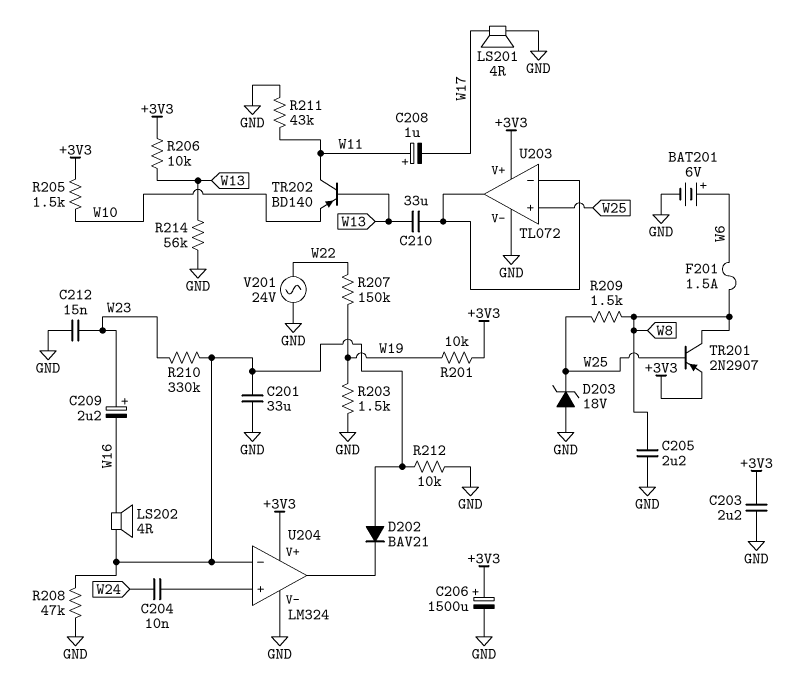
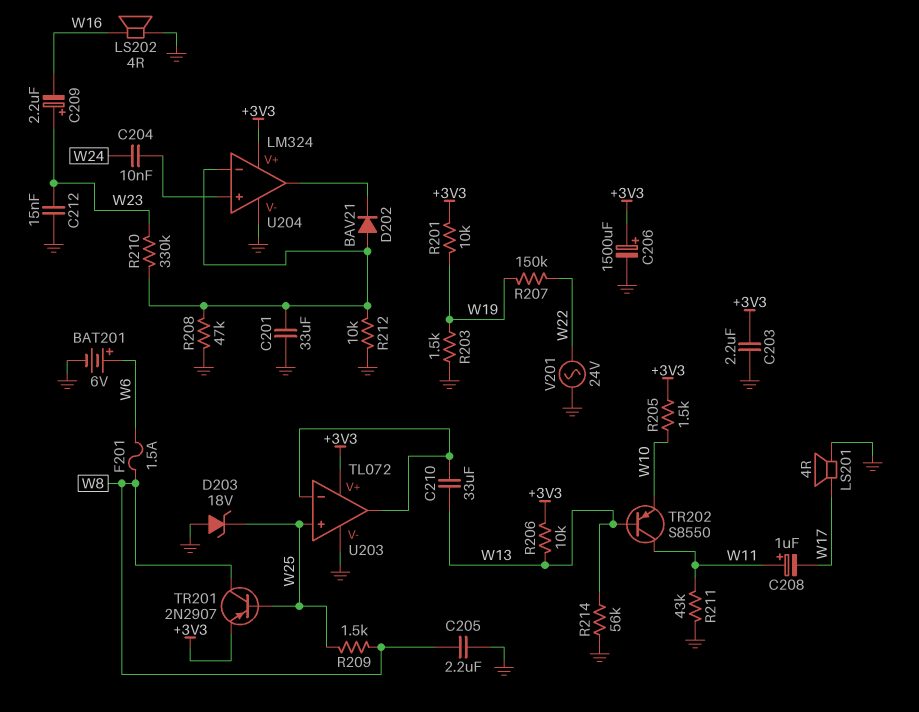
LS202: speaker 4R (U204/in-, W16) -> speaker 4R (GND, W16)
TR202: PNP BD140 (B W13, C W11, E W10) -> PNP S8550 (B W13, C W11, E W10)

